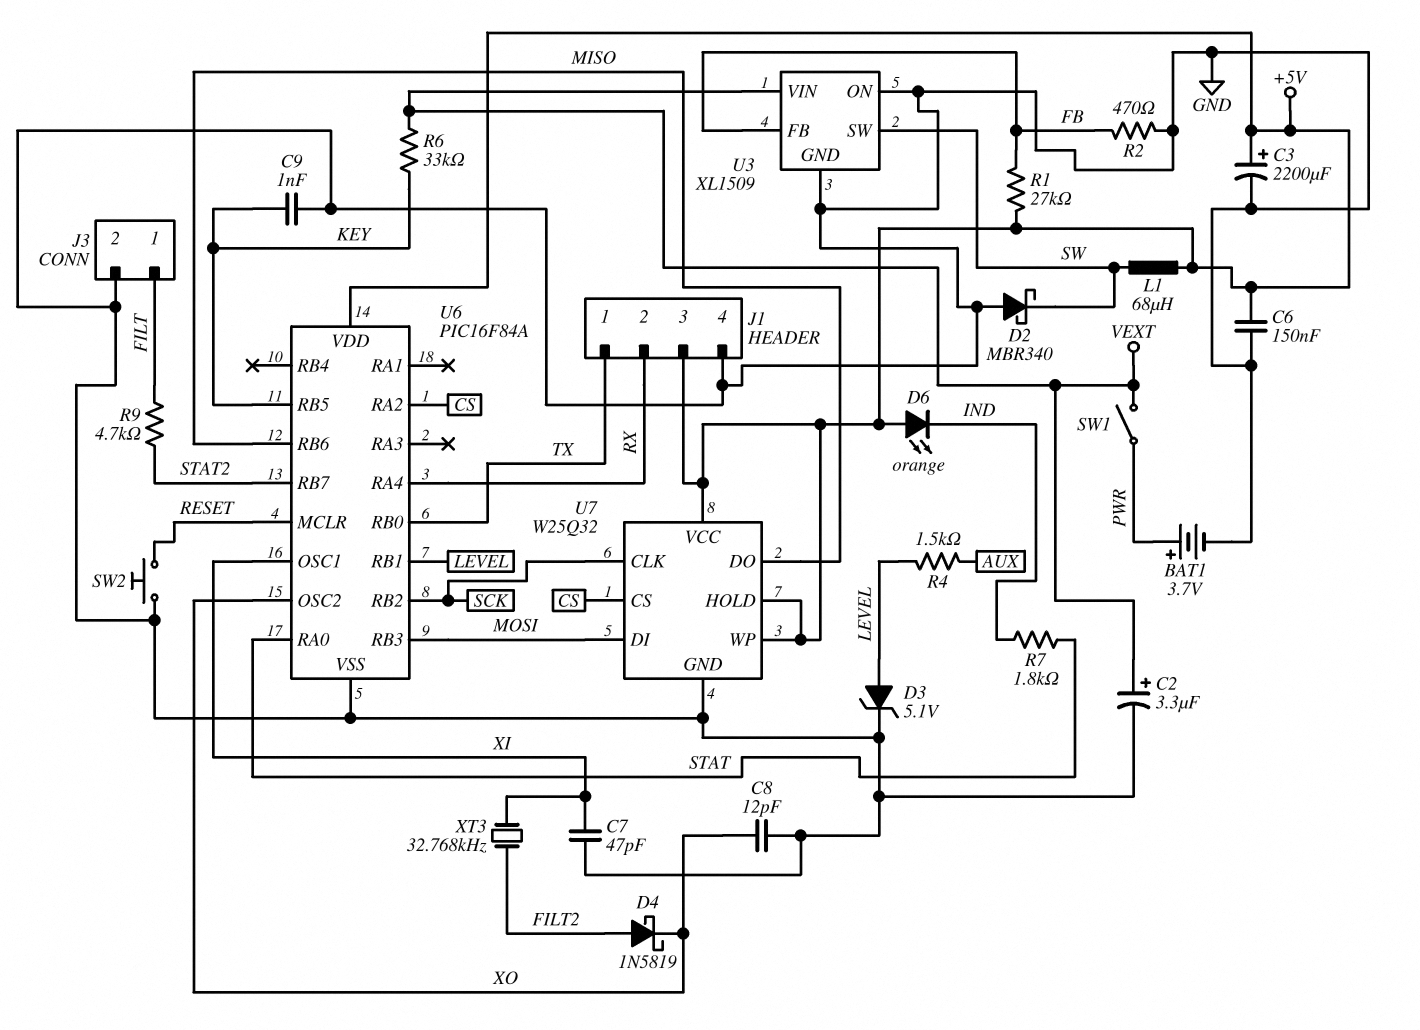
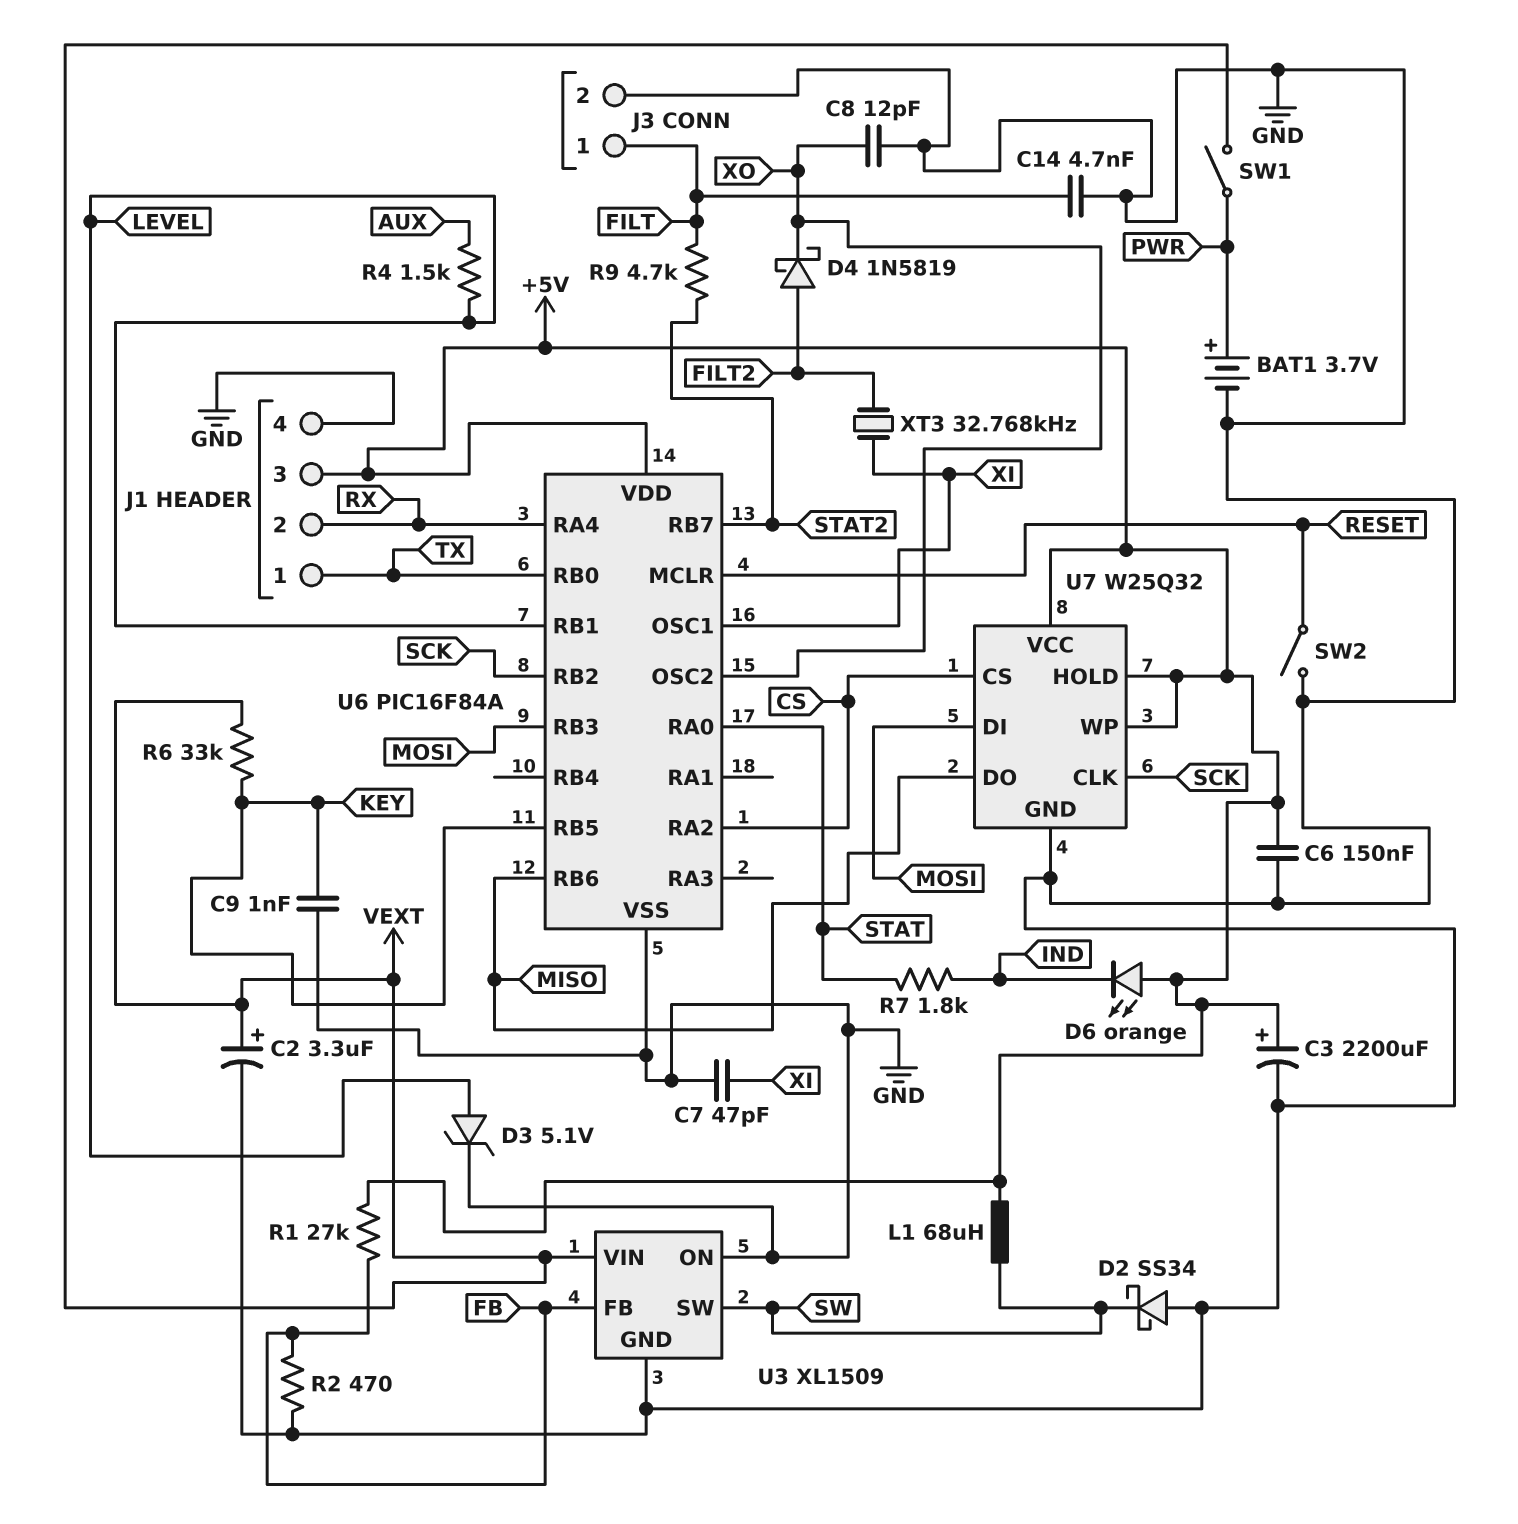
C14: none -> 4.7nF (FILT, GND)
D2: schottky MBR340 (A GND, K SW) -> schottky SS34 (A GND, K SW)
SW2: button (GND, RESET) -> switch (GND, RESET)

